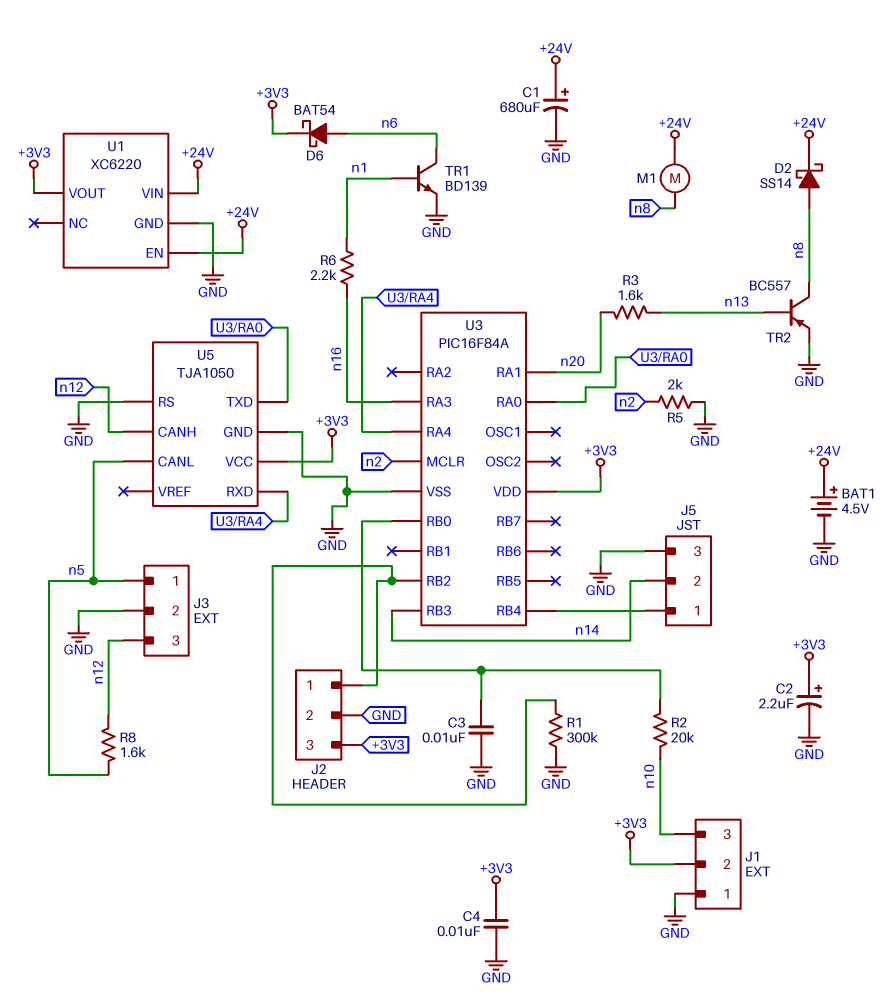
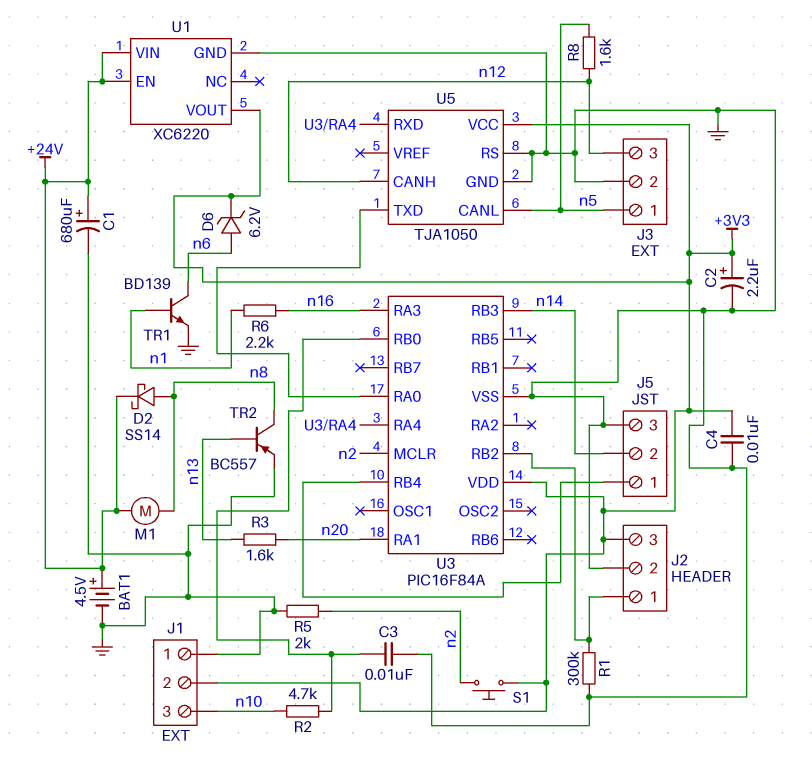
D6: schottky BAT54 (A n6, K +3V3) -> zener 6.2V (A n6, K +3V3)
R2: 20k (U3/RB0, n10) -> 4.7k (U3/RB0, n10)
S1: none -> button (+3V3, n2)

